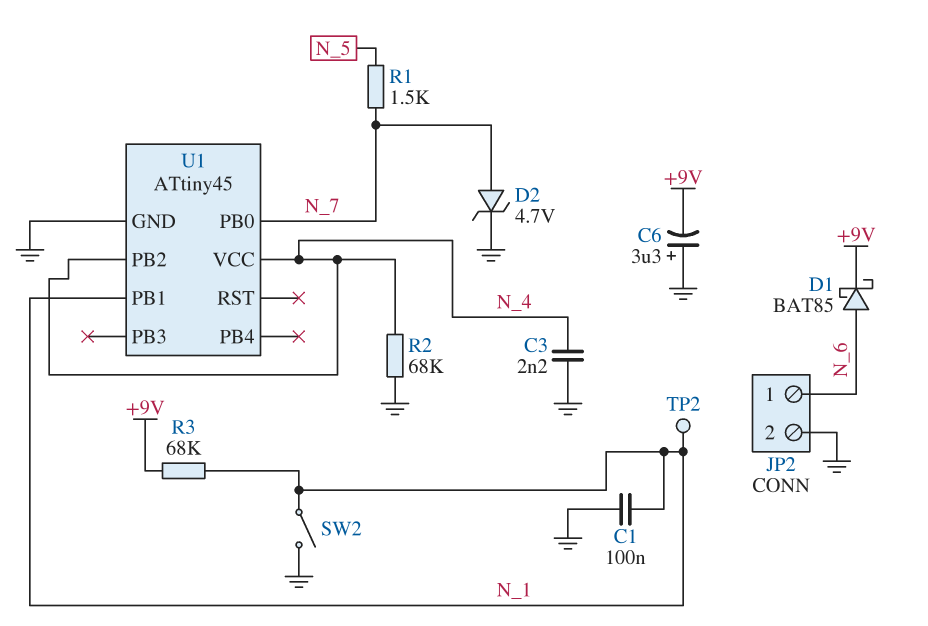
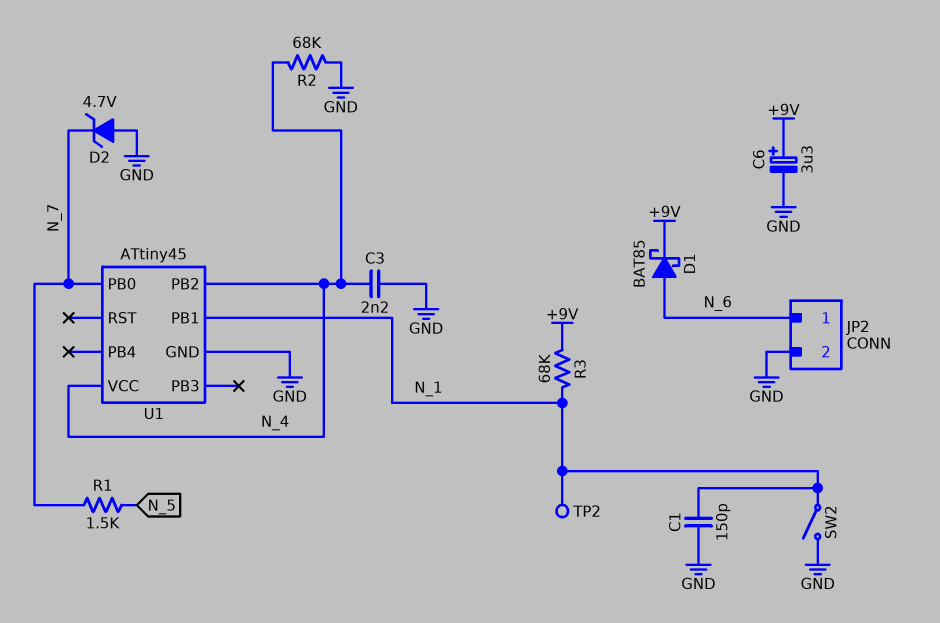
C1: 100nF (GND, N_1) -> 150pF (GND, N_1)
C6: 3.3uF (plus GND, minus +9V) -> 3.3uF (plus +9V, minus GND)
D2: zener 4.7V (A N_7, K GND) -> zener 4.7V (A GND, K N_7)

